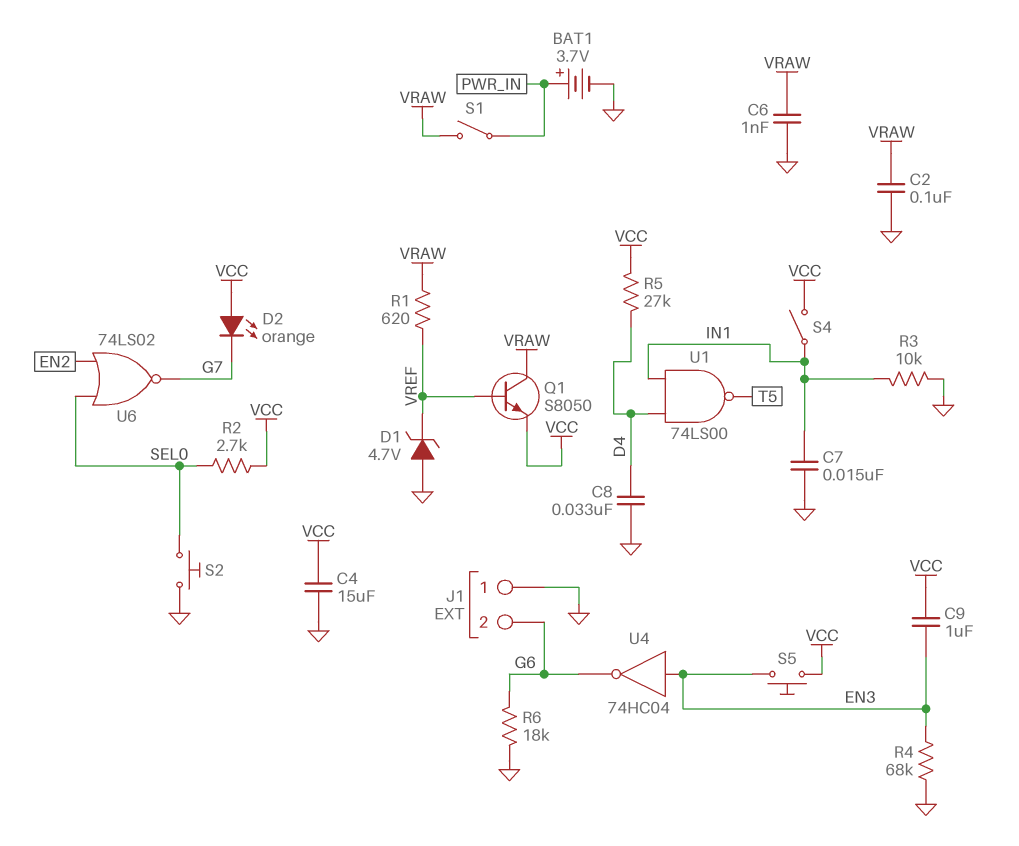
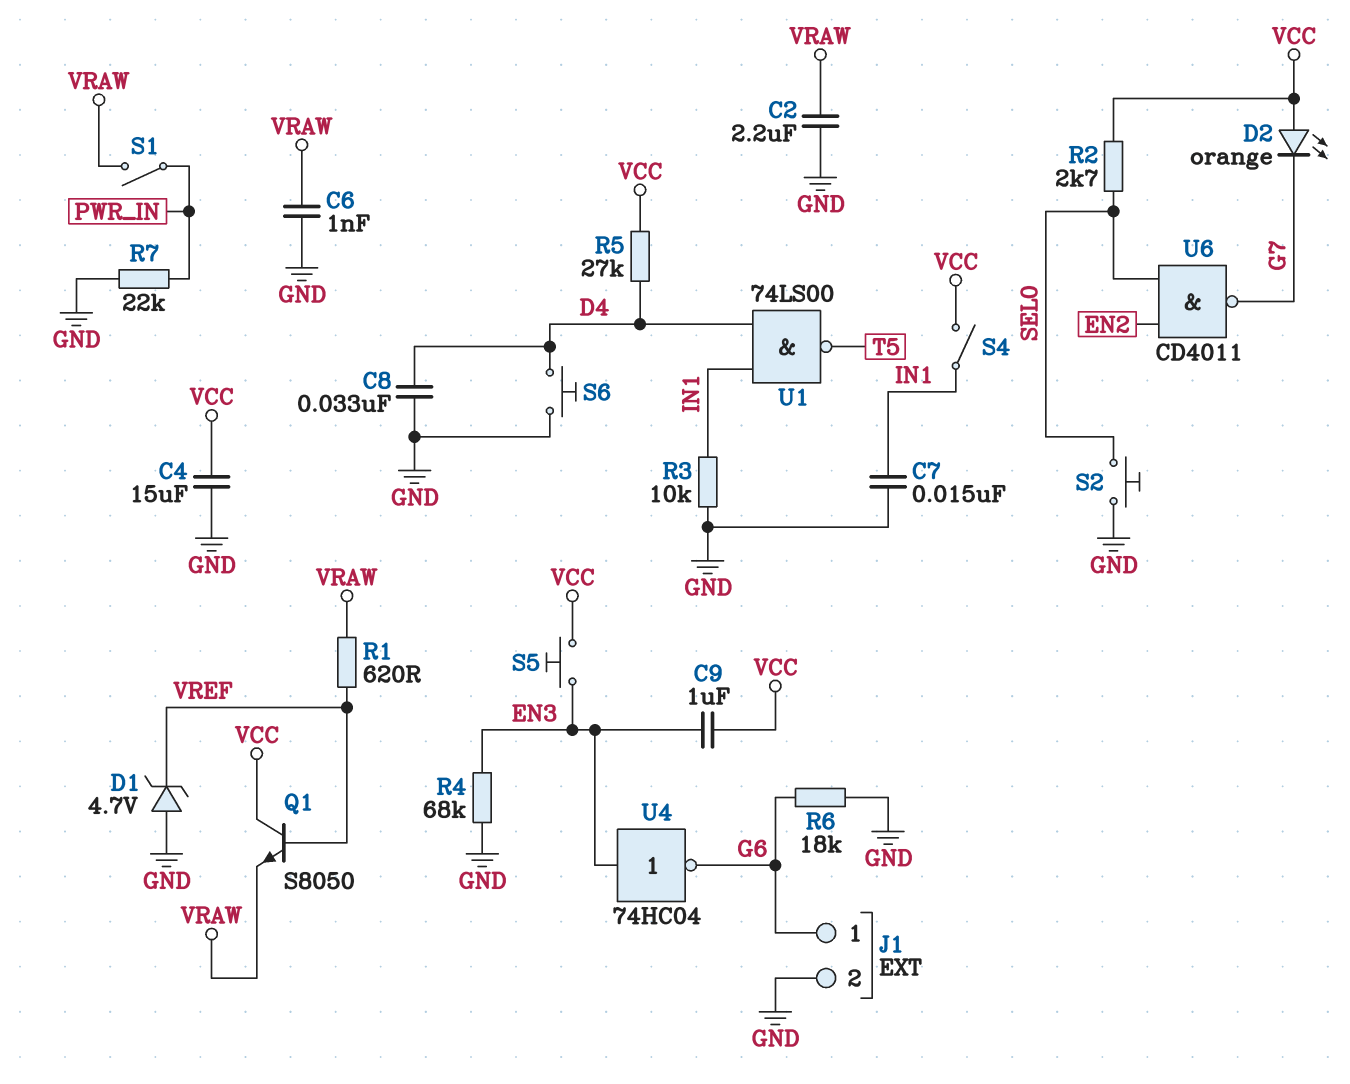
BAT1: 3.7V (plus PWR_IN, minus GND) -> none
C2: 100nF (GND, VRAW) -> 2.2uF (GND, VRAW)
J1 pin 1: GND -> G6
J1 pin 2: G6 -> GND
Q1: NPN S8050 (B VREF, C VRAW, E VCC) -> NPN S8050 (B VREF, C VCC, E VRAW)
R7: none -> 22k (GND, PWR_IN)
S6: none -> button (D4, GND)
U6: NOR 74LS02 (in EN2, in SEL0, out G7) -> NAND CD4011 (in EN2, in SEL0, out G7)

